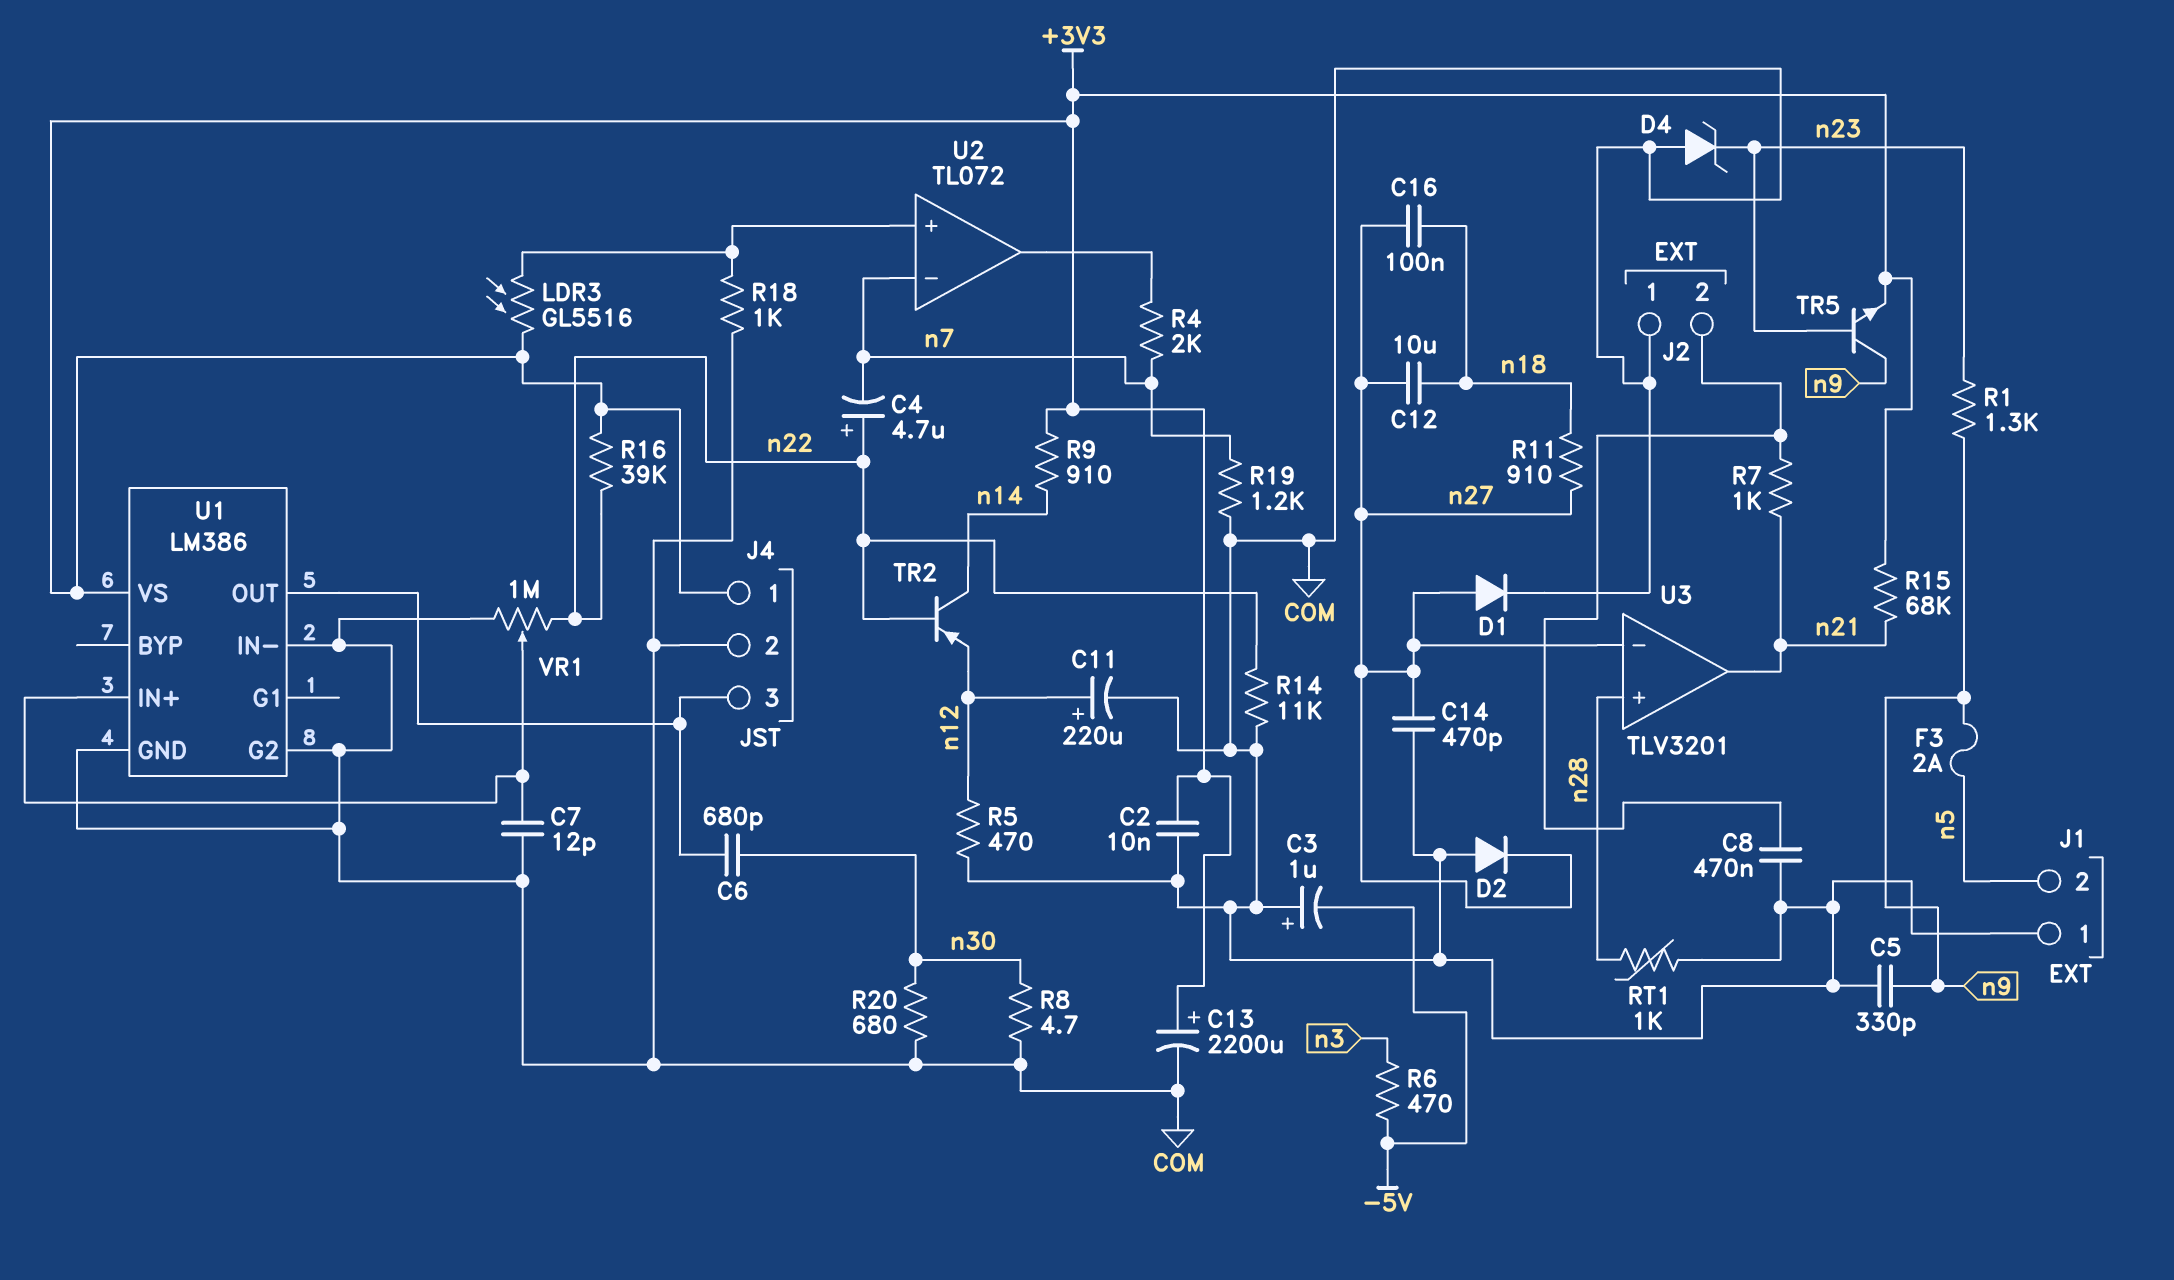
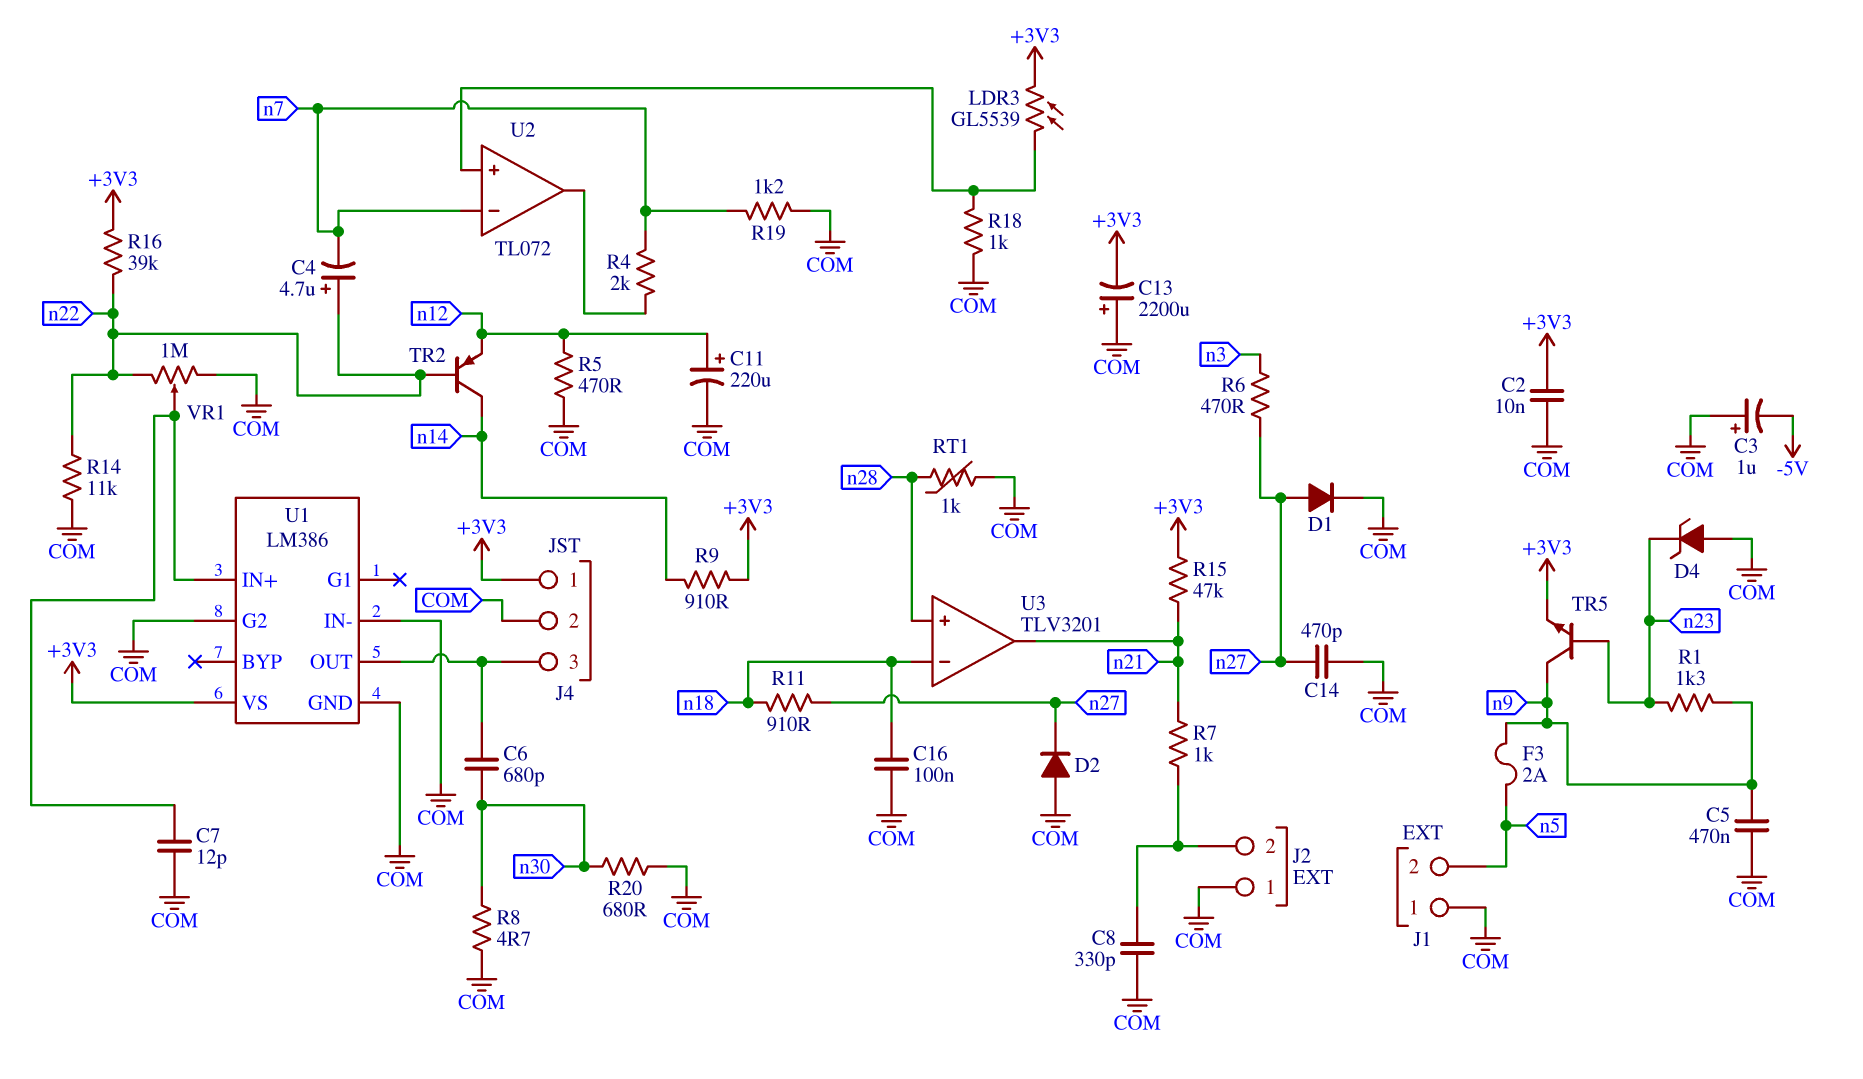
C5: 330pF (COM, n9) -> 470nF (COM, n9)
C8: 470nF (COM, J2/2) -> 330pF (COM, J2/2)
C12: 10uF (n18, n27) -> none
C13: 2200uF (plus +3V3, minus COM) -> 2200uF (plus COM, minus +3V3)
C16: 100nF (n18, n27) -> 100nF (COM, n18)
LDR3: GL5516 (+3V3, U2/in+) -> GL5539 (+3V3, U2/in+)
R6: 470 (-5V, n3) -> 470 (n3, n27)
R15: 68k (+3V3, n21) -> 47k (+3V3, n21)
U3 pin in-: n27 -> n18

